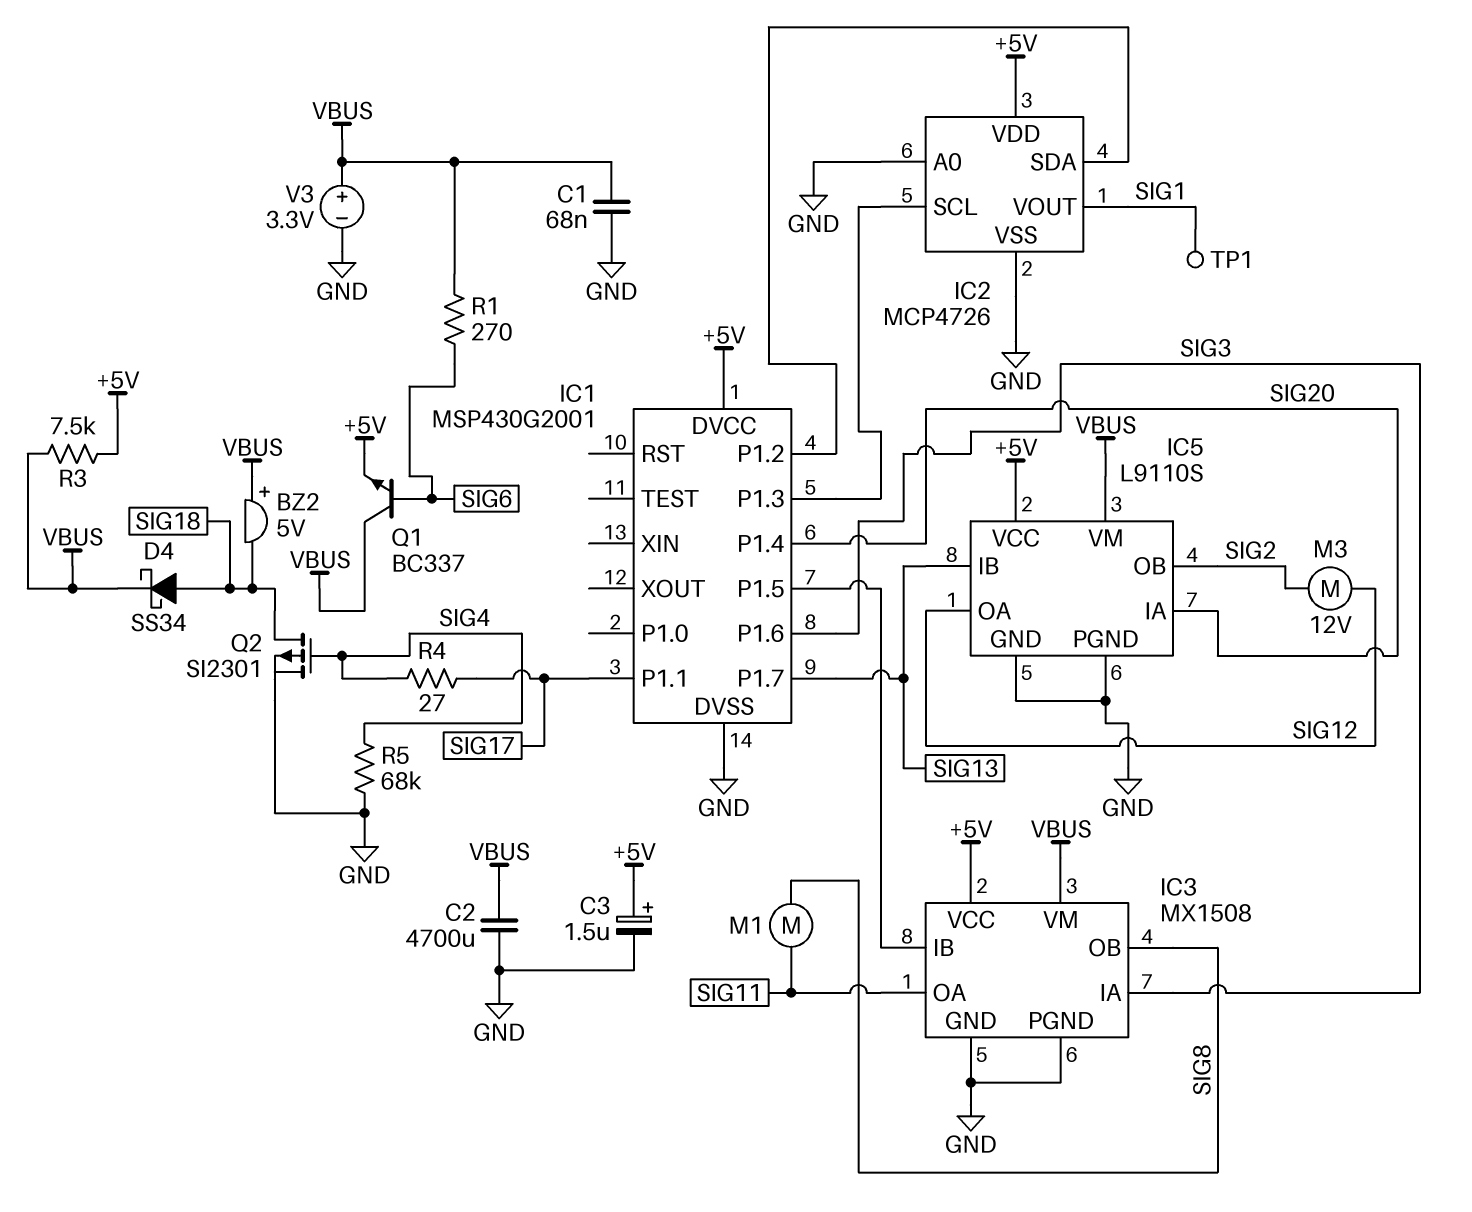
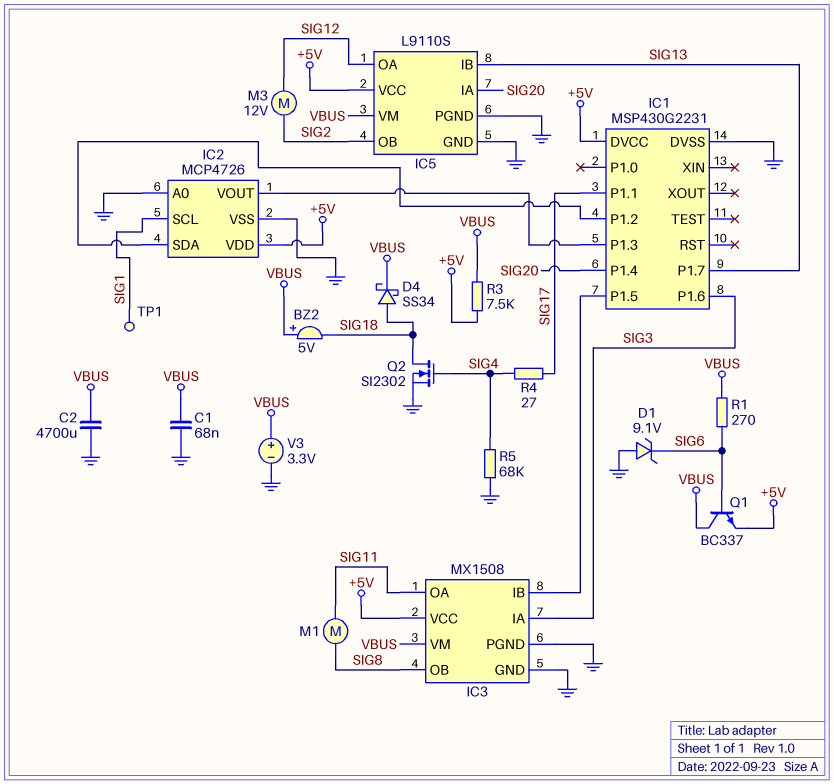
C3: 1.5uF (plus +5V, minus GND) -> none
D1: none -> zener 9.1V (A GND, K SIG6)
IC1: MSP430G2001 -> MSP430G2231
IC2 pin SCL: IC1/P1.3 -> SIG1
IC2 pin VOUT: SIG1 -> IC1/P1.3
Q2: PMOS SI2301 (G SIG4, D SIG18, S GND) -> NMOS SI2302 (G SIG4, D SIG18, S GND)

